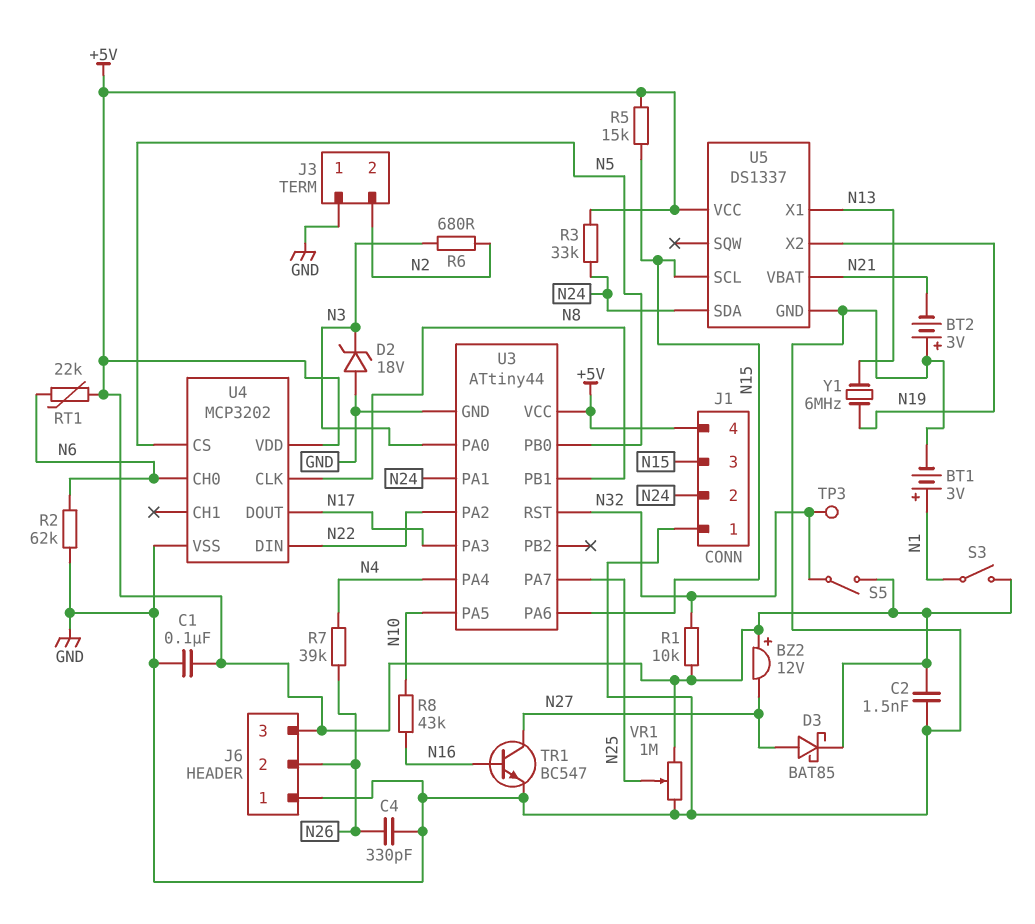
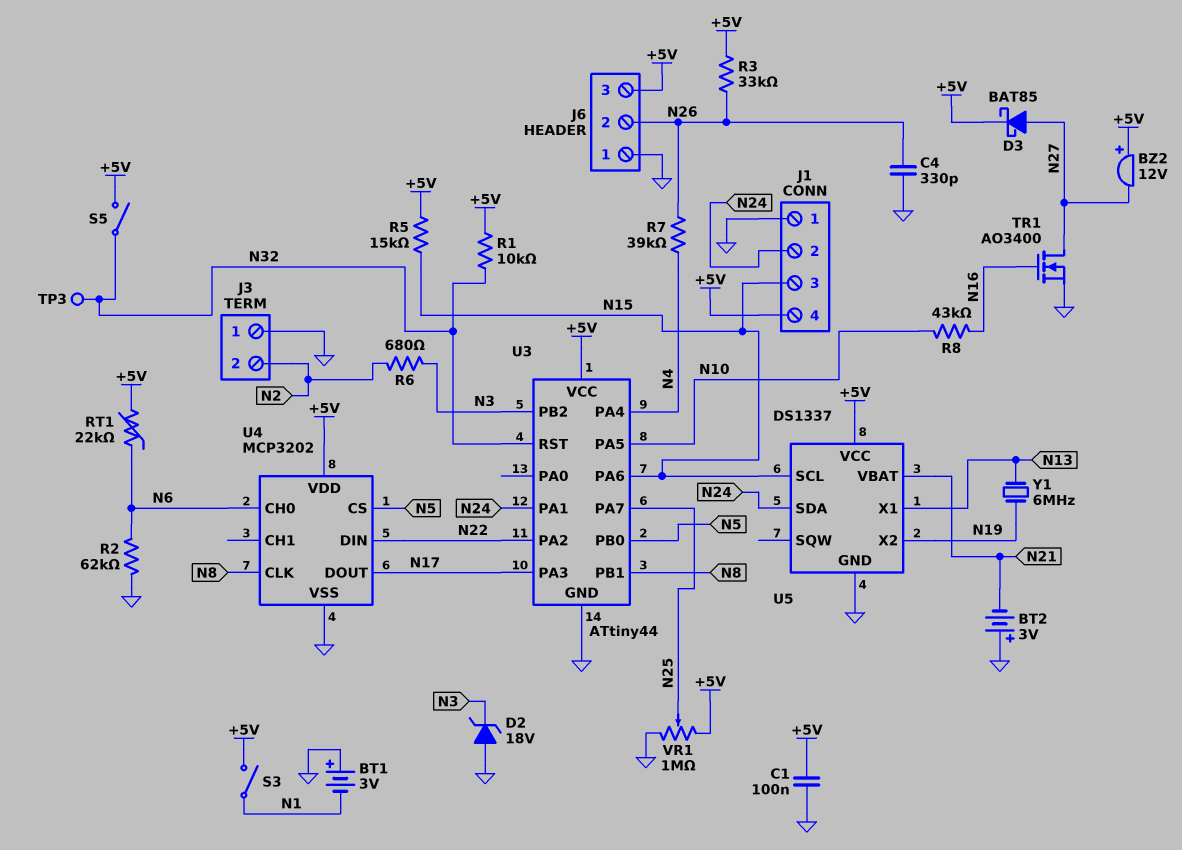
BT1: 3V (plus N1, minus GND) -> 3V (plus GND, minus N1)
C2: 1.5nF (+5V, GND) -> none
R3: 33k (+5V, N24) -> 33k (+5V, N26)
TR1: NPN BC547 (B N16, C N27, E GND) -> NMOS AO3400 (G N16, D N27, S GND)
U3 pin PA0: N3 -> none
U3 pin PB2: none -> N3

